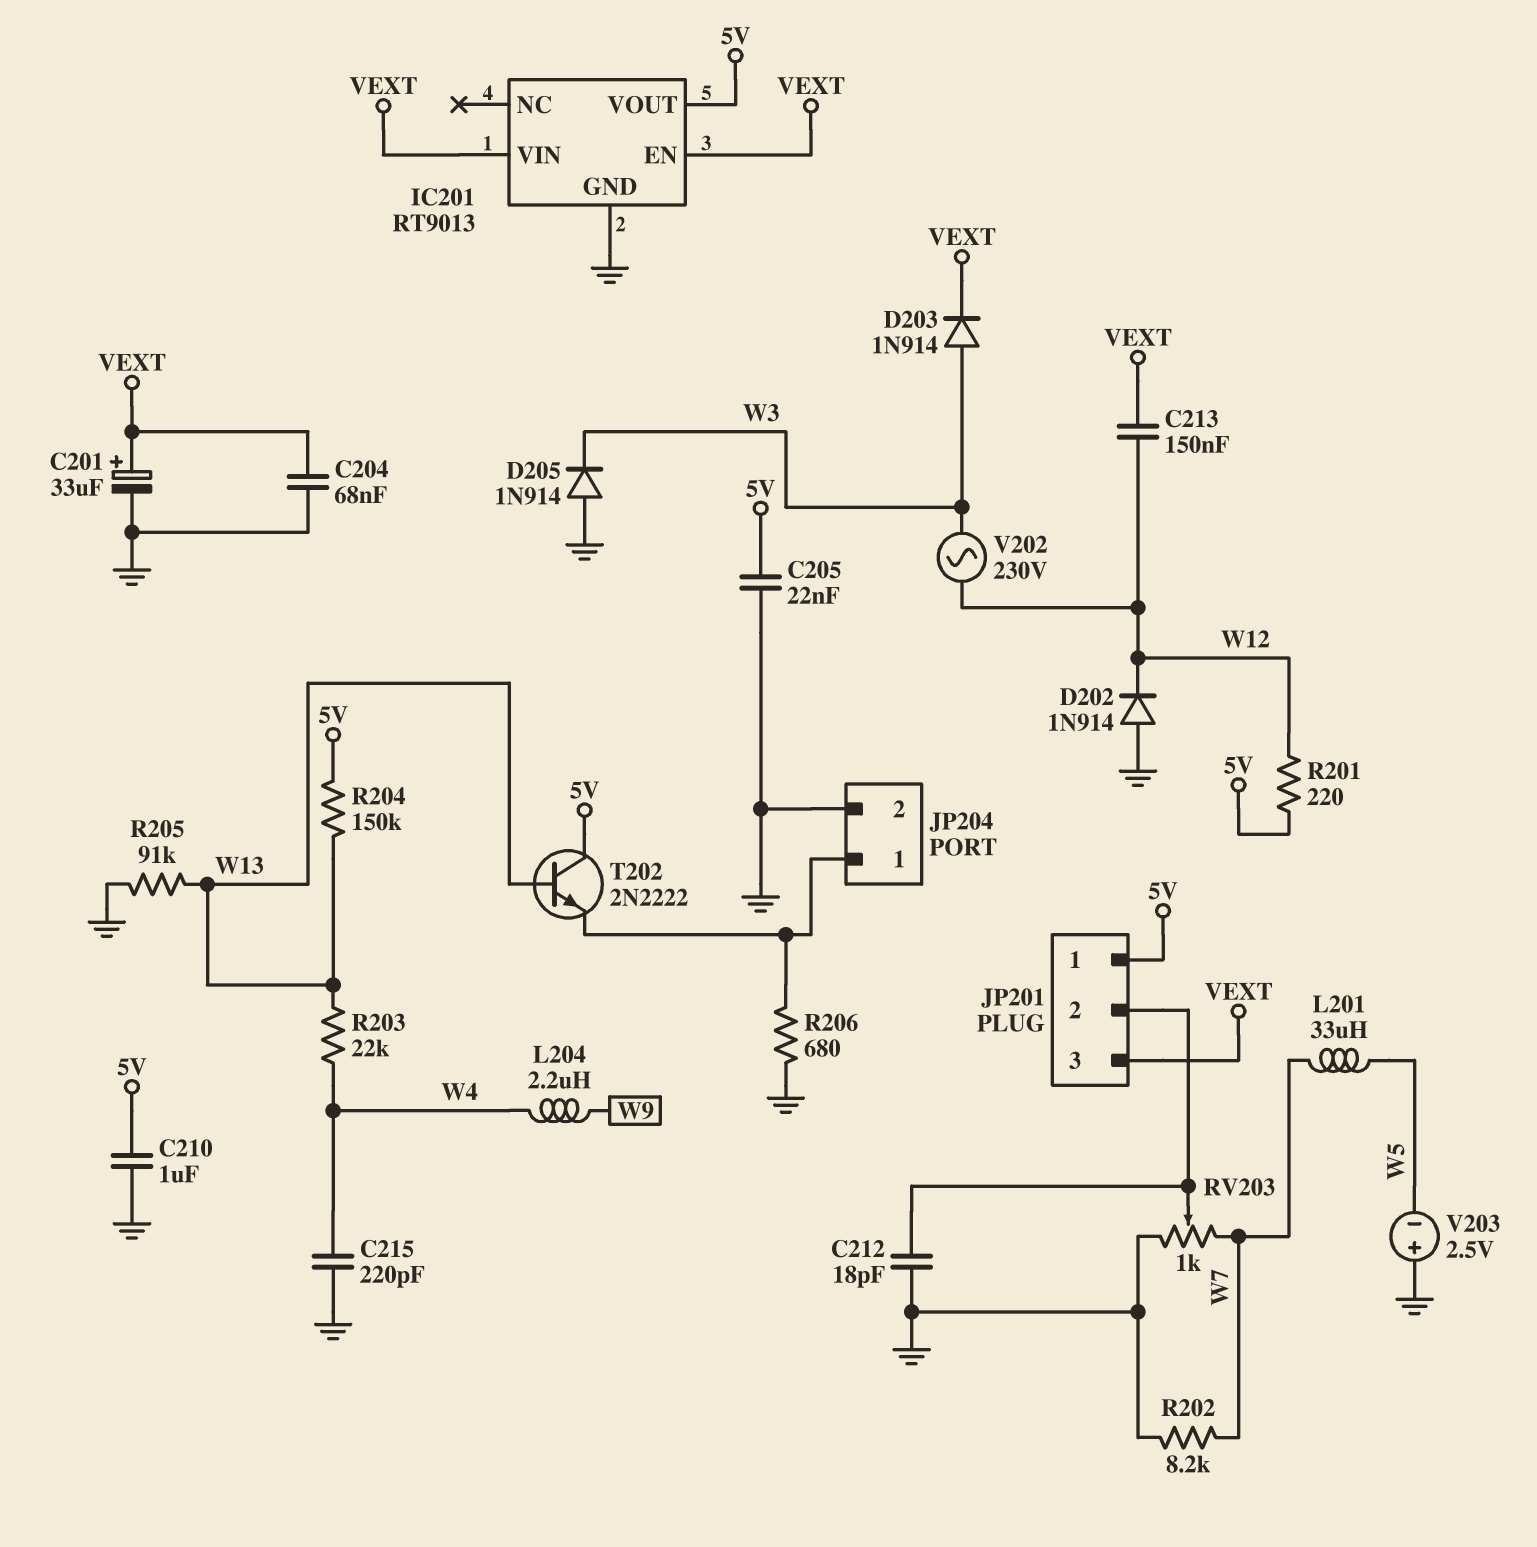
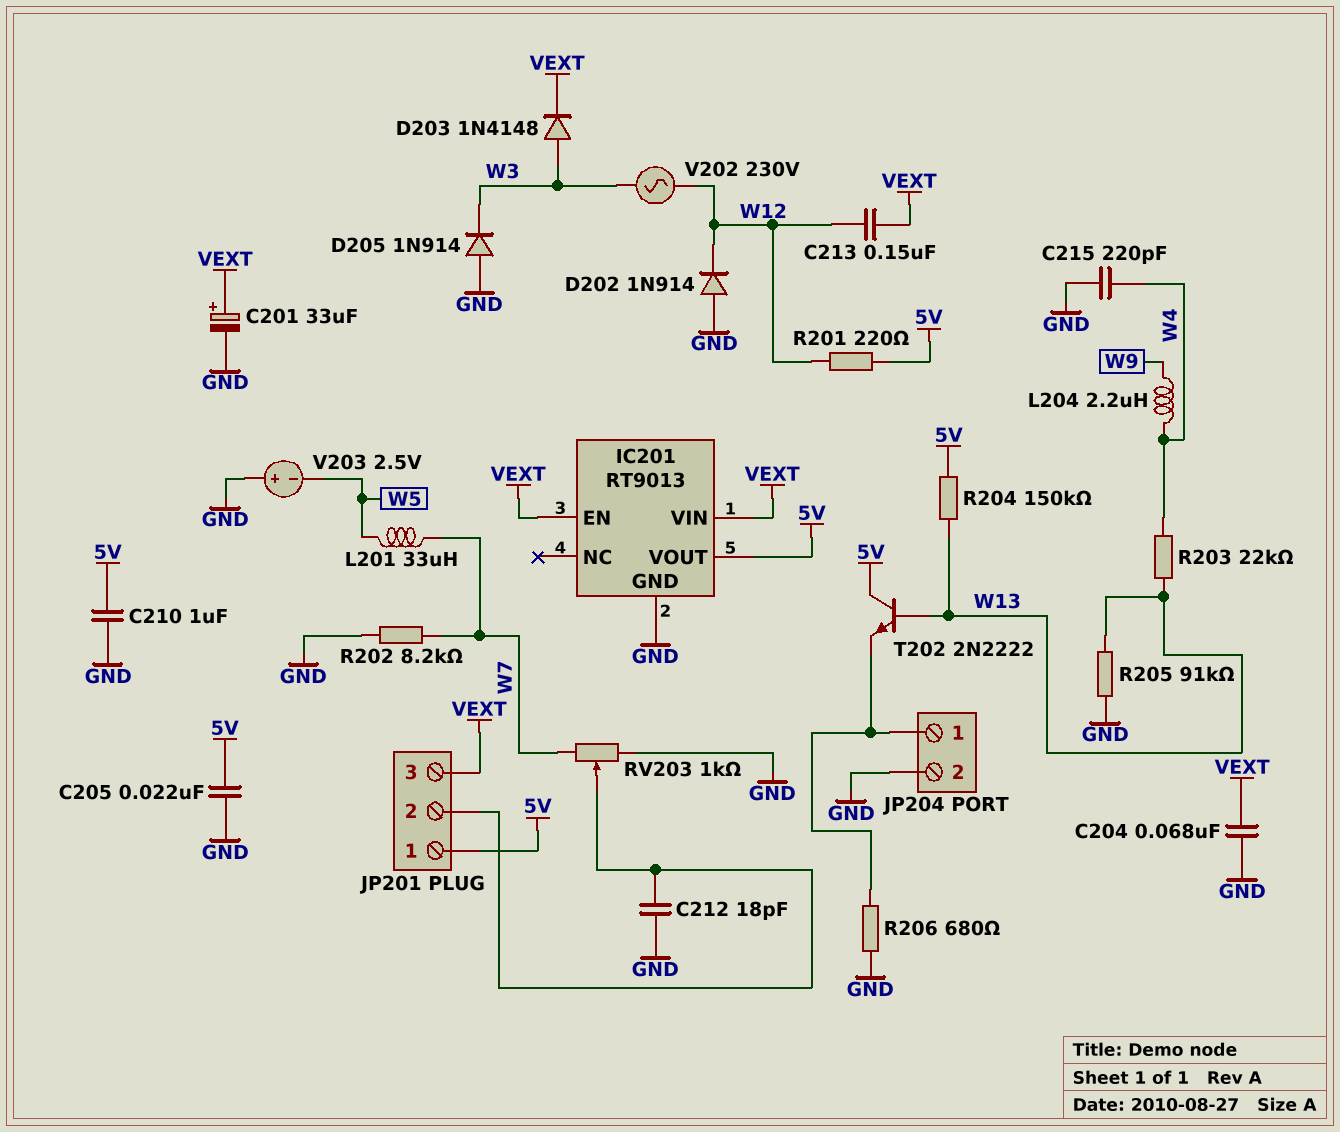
D203: diode 1N914 (A W3, K VEXT) -> diode 1N4148 (A W3, K VEXT)

